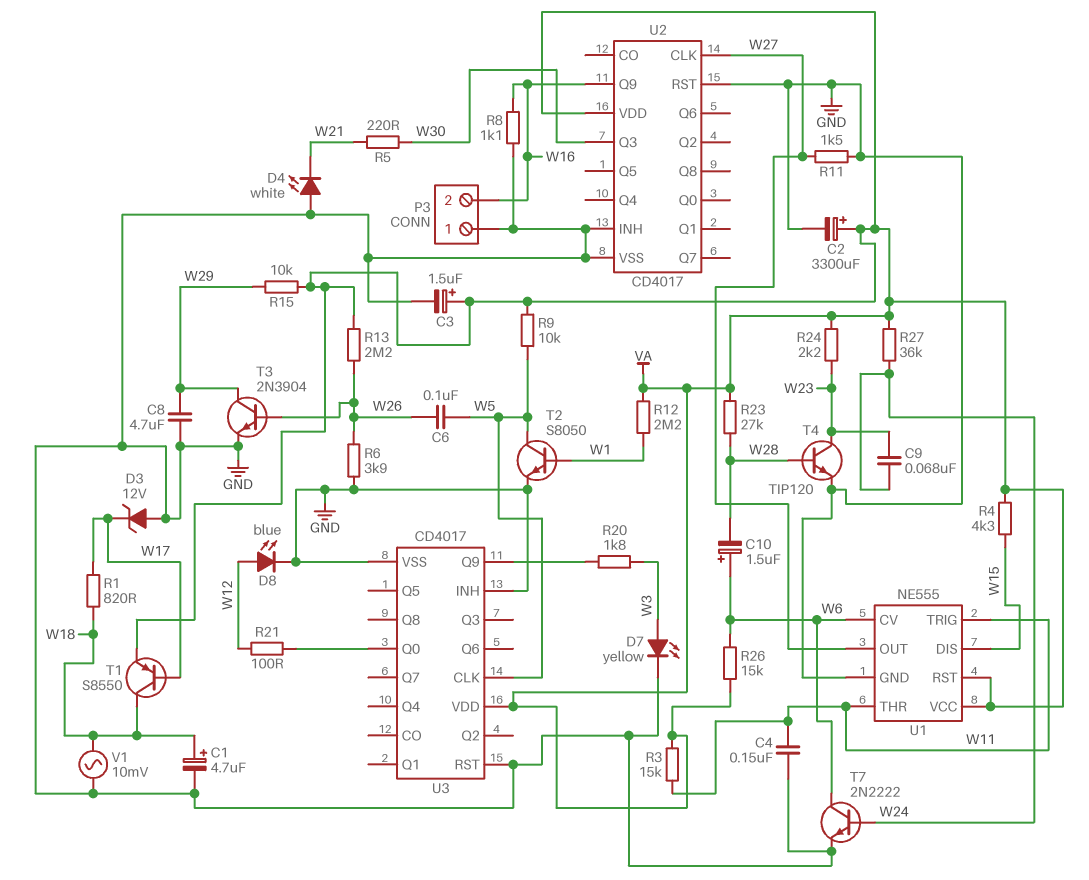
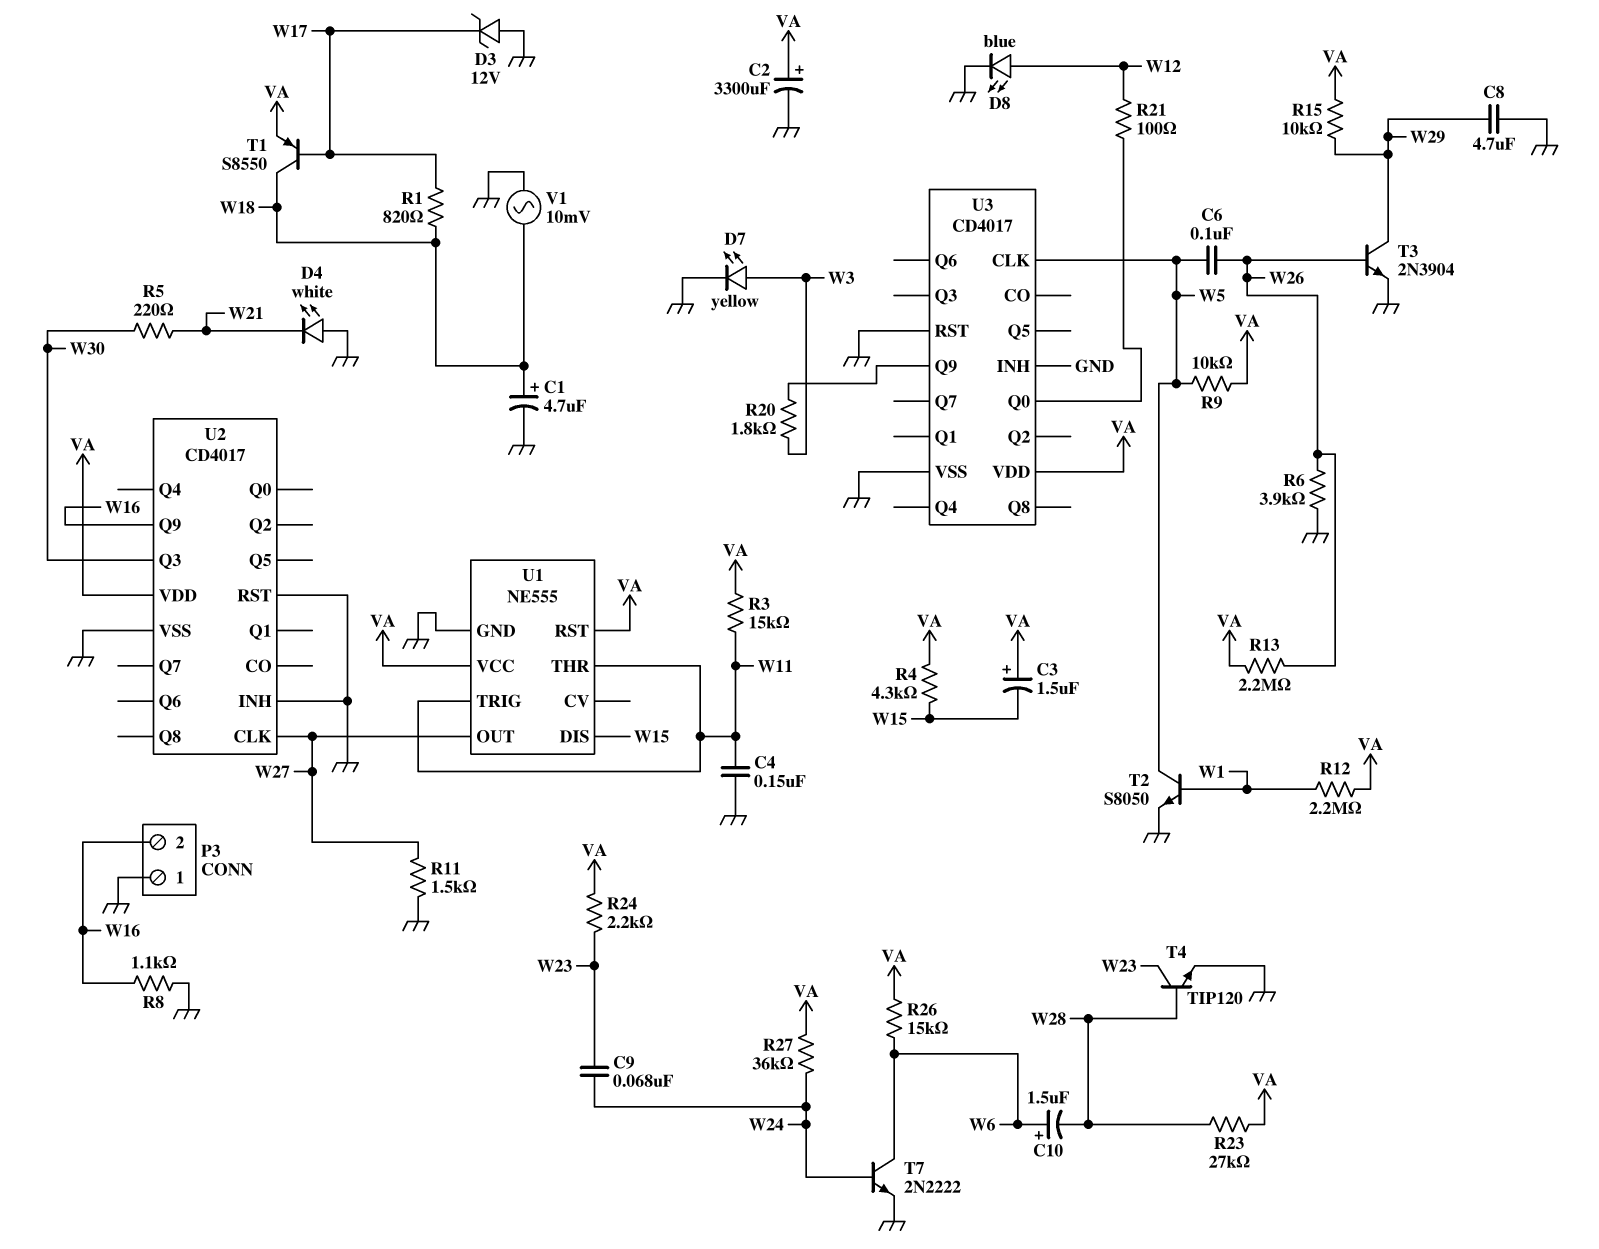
C3: 1.5uF (plus VA, minus GND) -> 1.5uF (plus VA, minus W15)
U1 pin CV: W6 -> none

